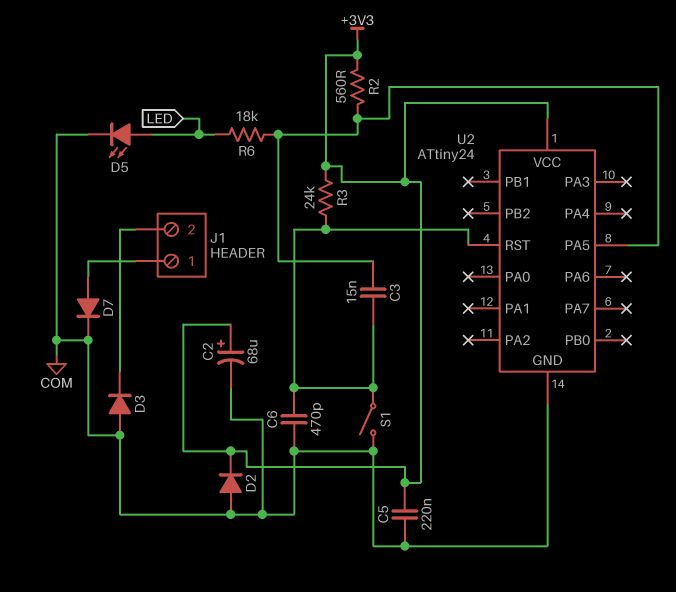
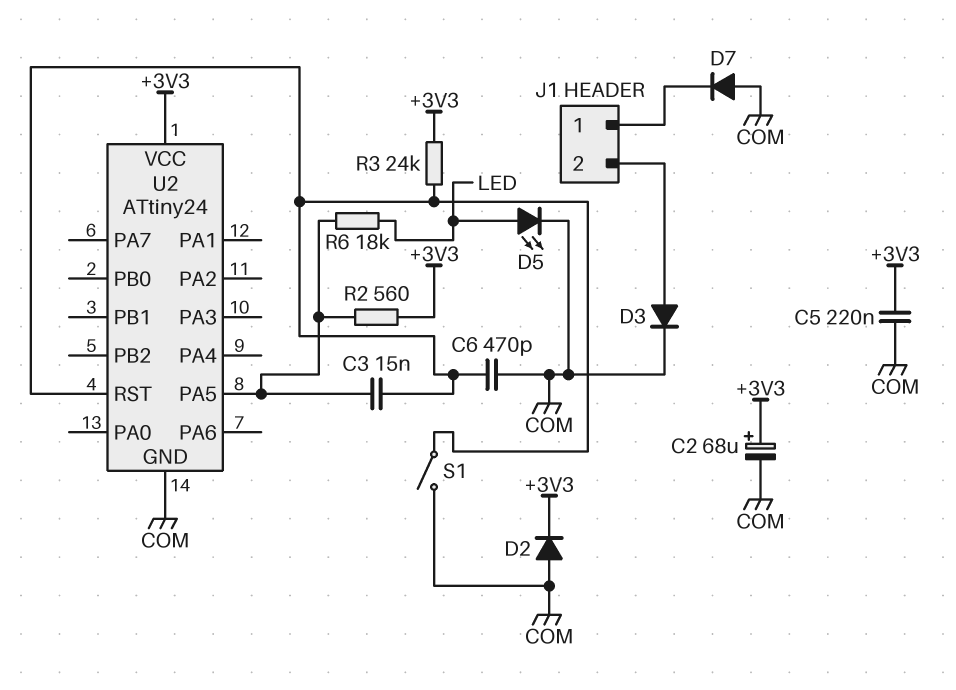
D3: diode (A COM, K J1/2) -> diode (A J1/2, K COM)
D7: diode (A J1/1, K COM) -> diode (A COM, K J1/1)

